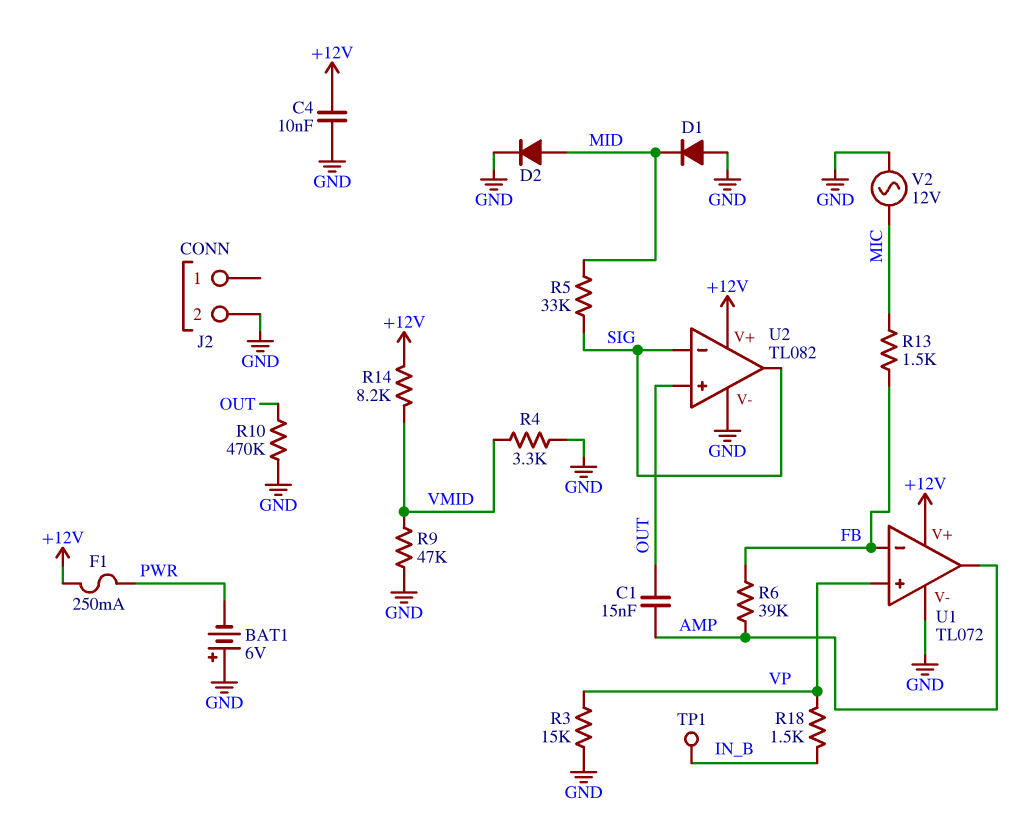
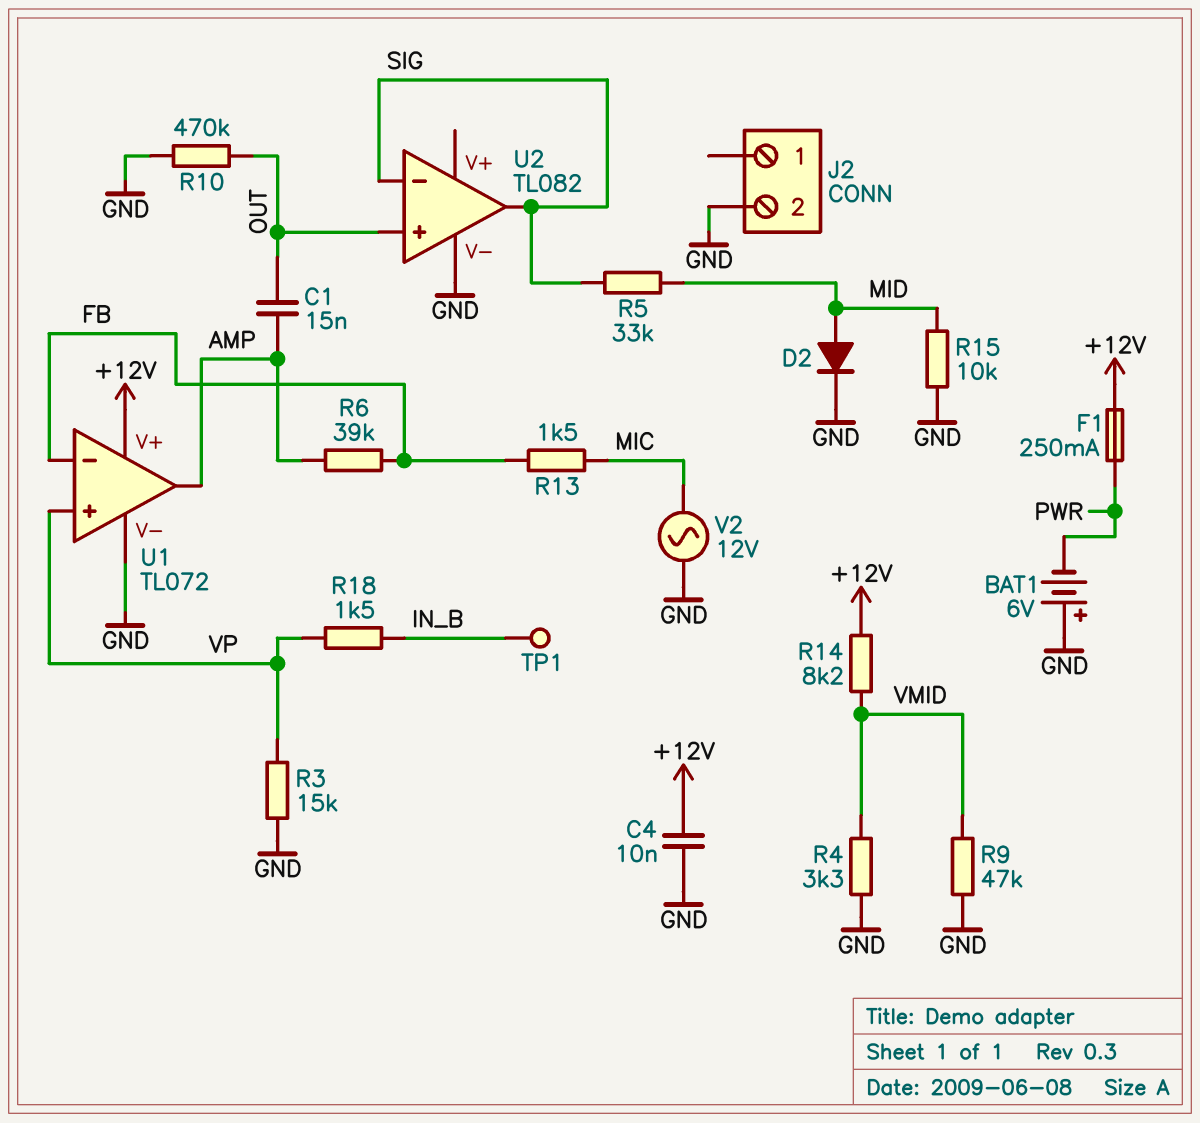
D1: diode (A GND, K MID) -> none
R15: none -> 10k (GND, MID)
U2 pin V+: +12V -> none

